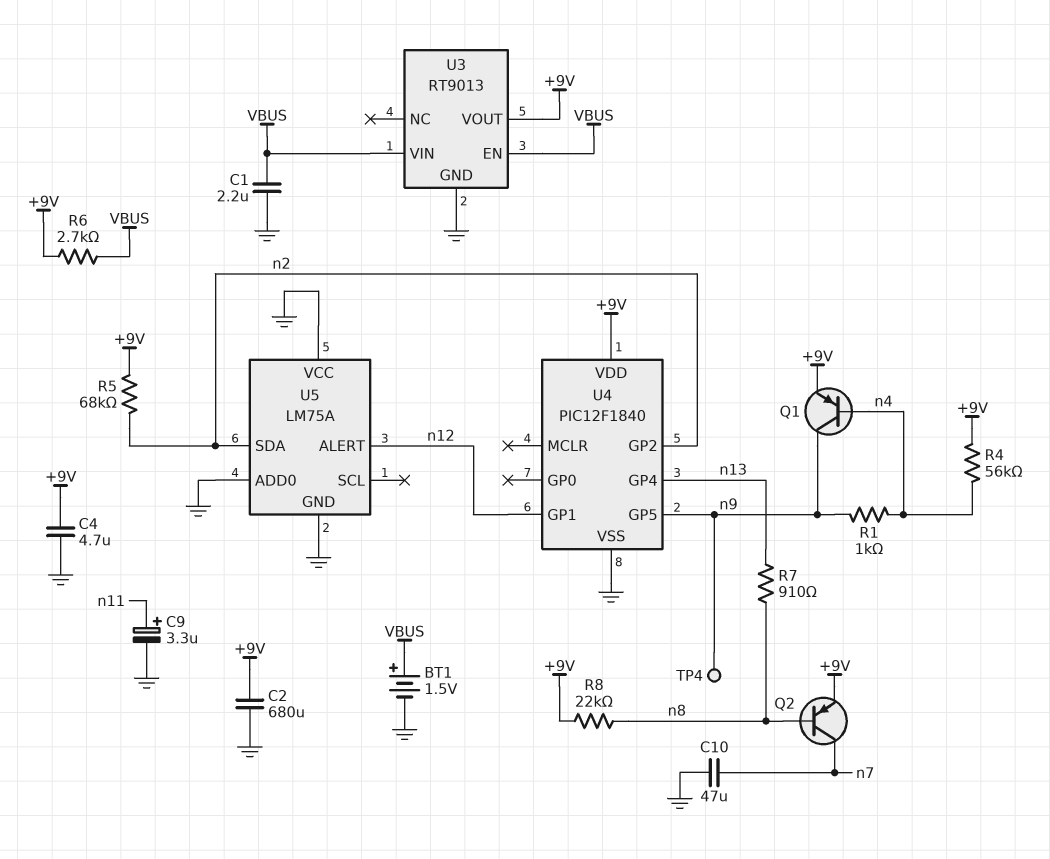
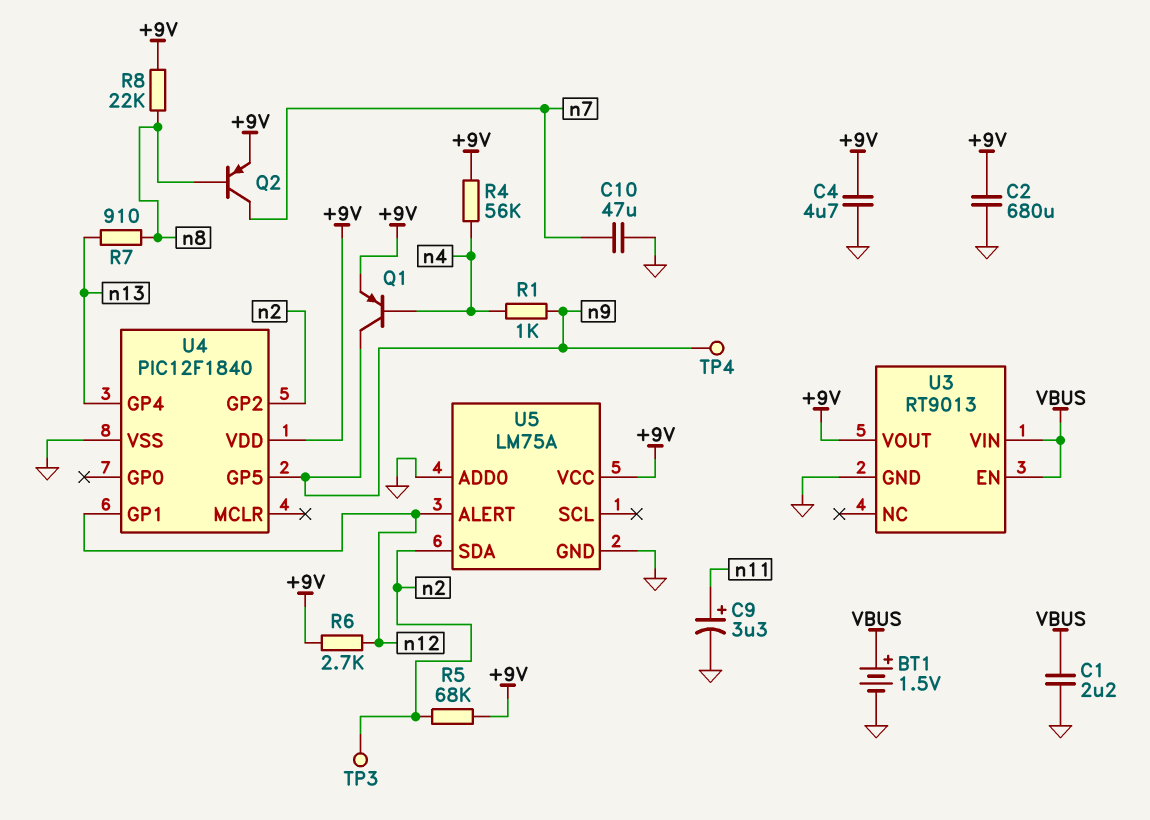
R6: 2.7k (+9V, VBUS) -> 2.7k (+9V, n12)
TP3: none -> test point (n2)
U5 pin VCC: GND -> +9V

